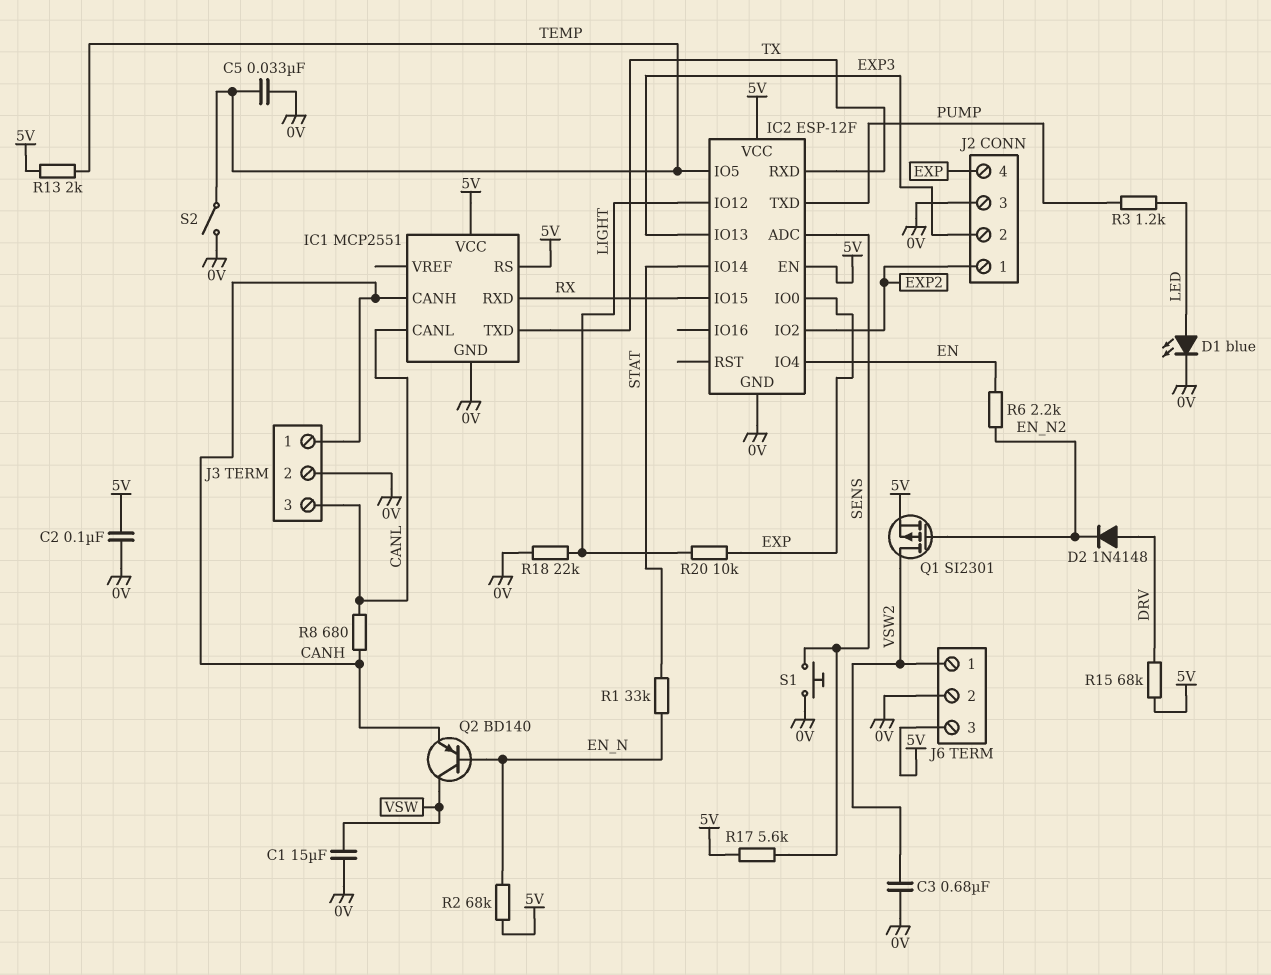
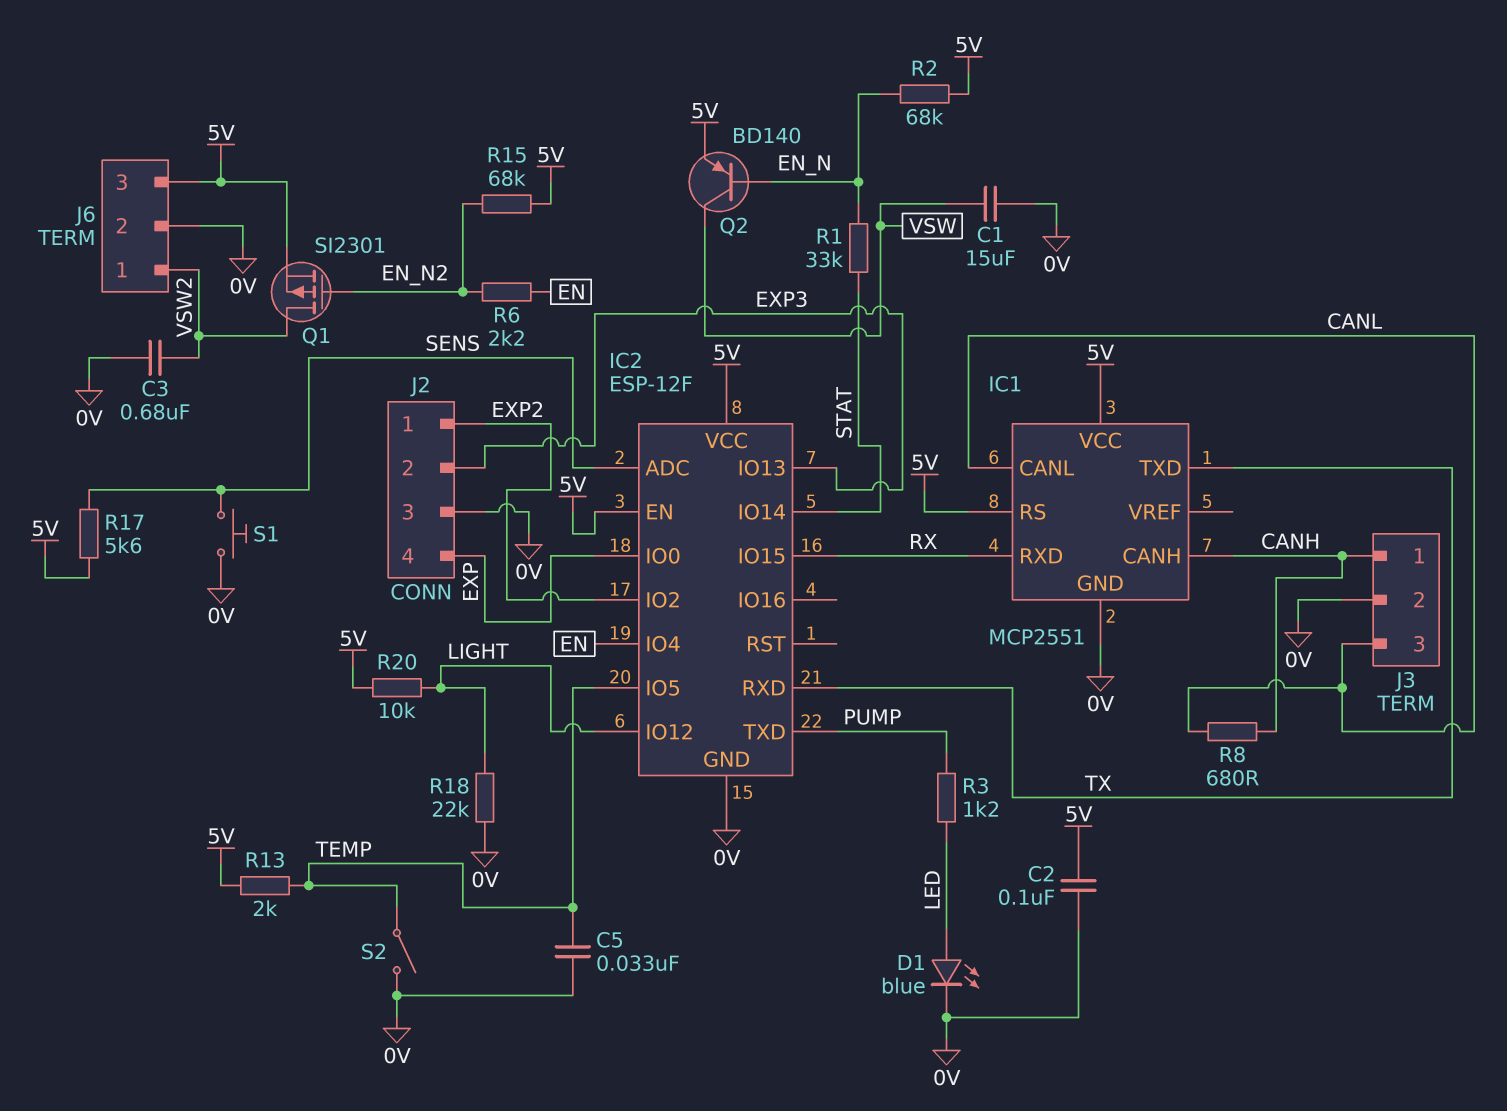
D2: diode 1N4148 (A DRV, K EN_N2) -> none
Q2: PNP BD140 (B EN_N, C VSW, E CANH) -> PNP BD140 (B EN_N, C VSW, E 5V)
R15: 68k (5V, DRV) -> 68k (5V, EN_N2)
R20: 10k (EXP, LIGHT) -> 10k (5V, LIGHT)

